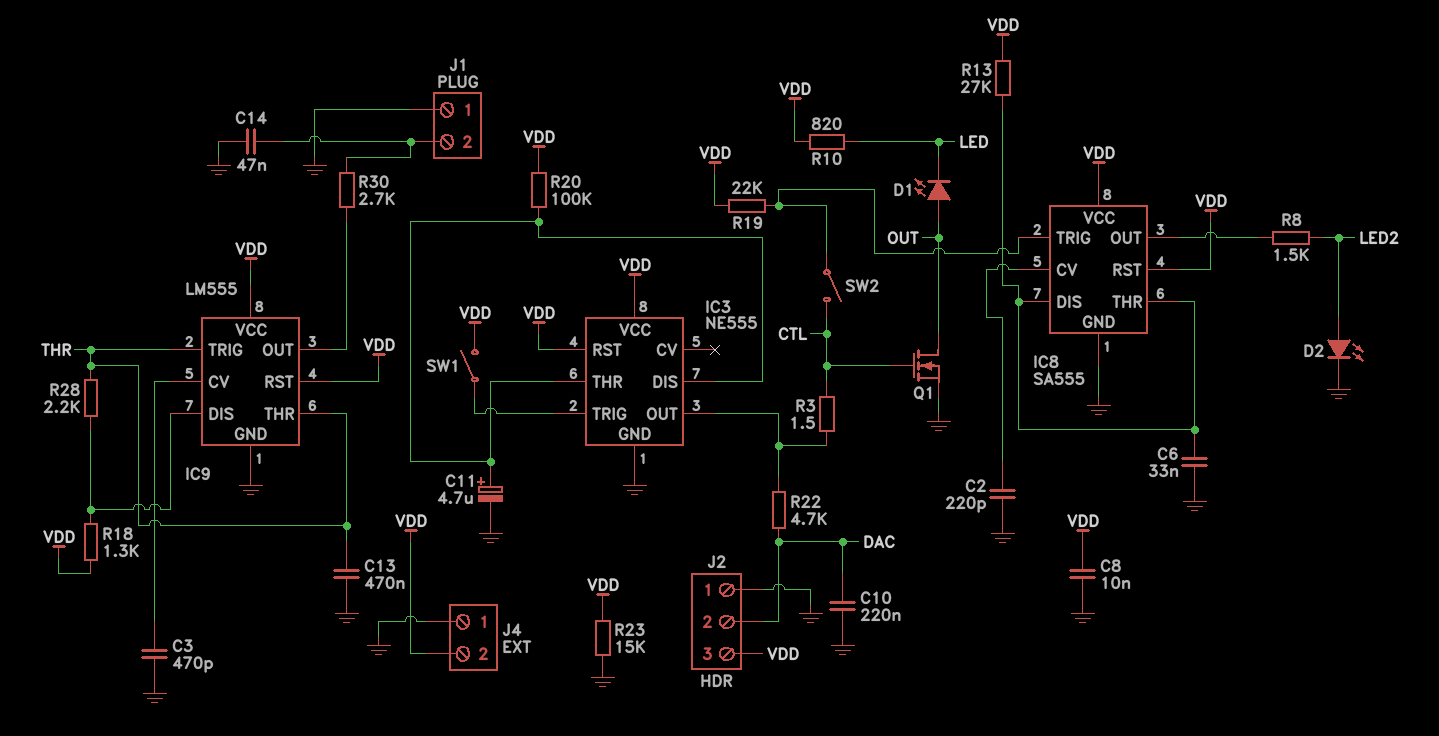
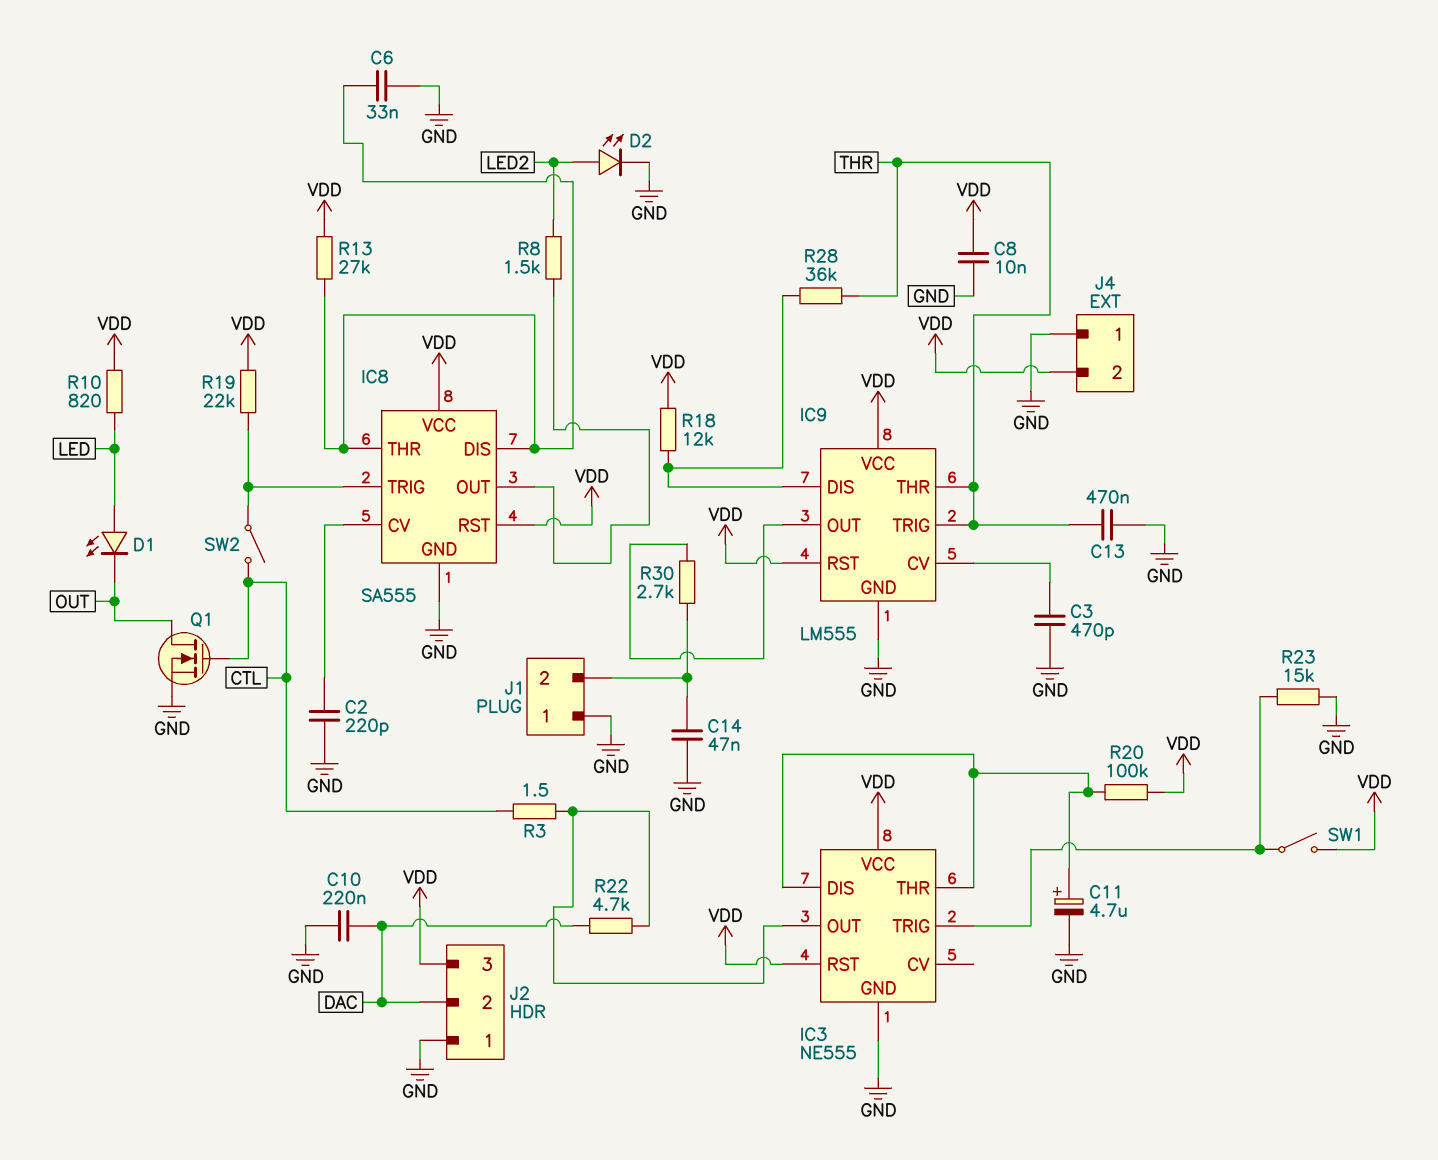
D1: LED (A OUT, K LED) -> LED (A LED, K OUT)
R18: 1.3k (IC9/DIS, VDD) -> 12k (IC9/DIS, VDD)
R23: 15k (GND, VDD) -> 15k (GND, IC3/TRIG)
R28: 2.2k (IC9/DIS, THR) -> 36k (IC9/DIS, THR)

